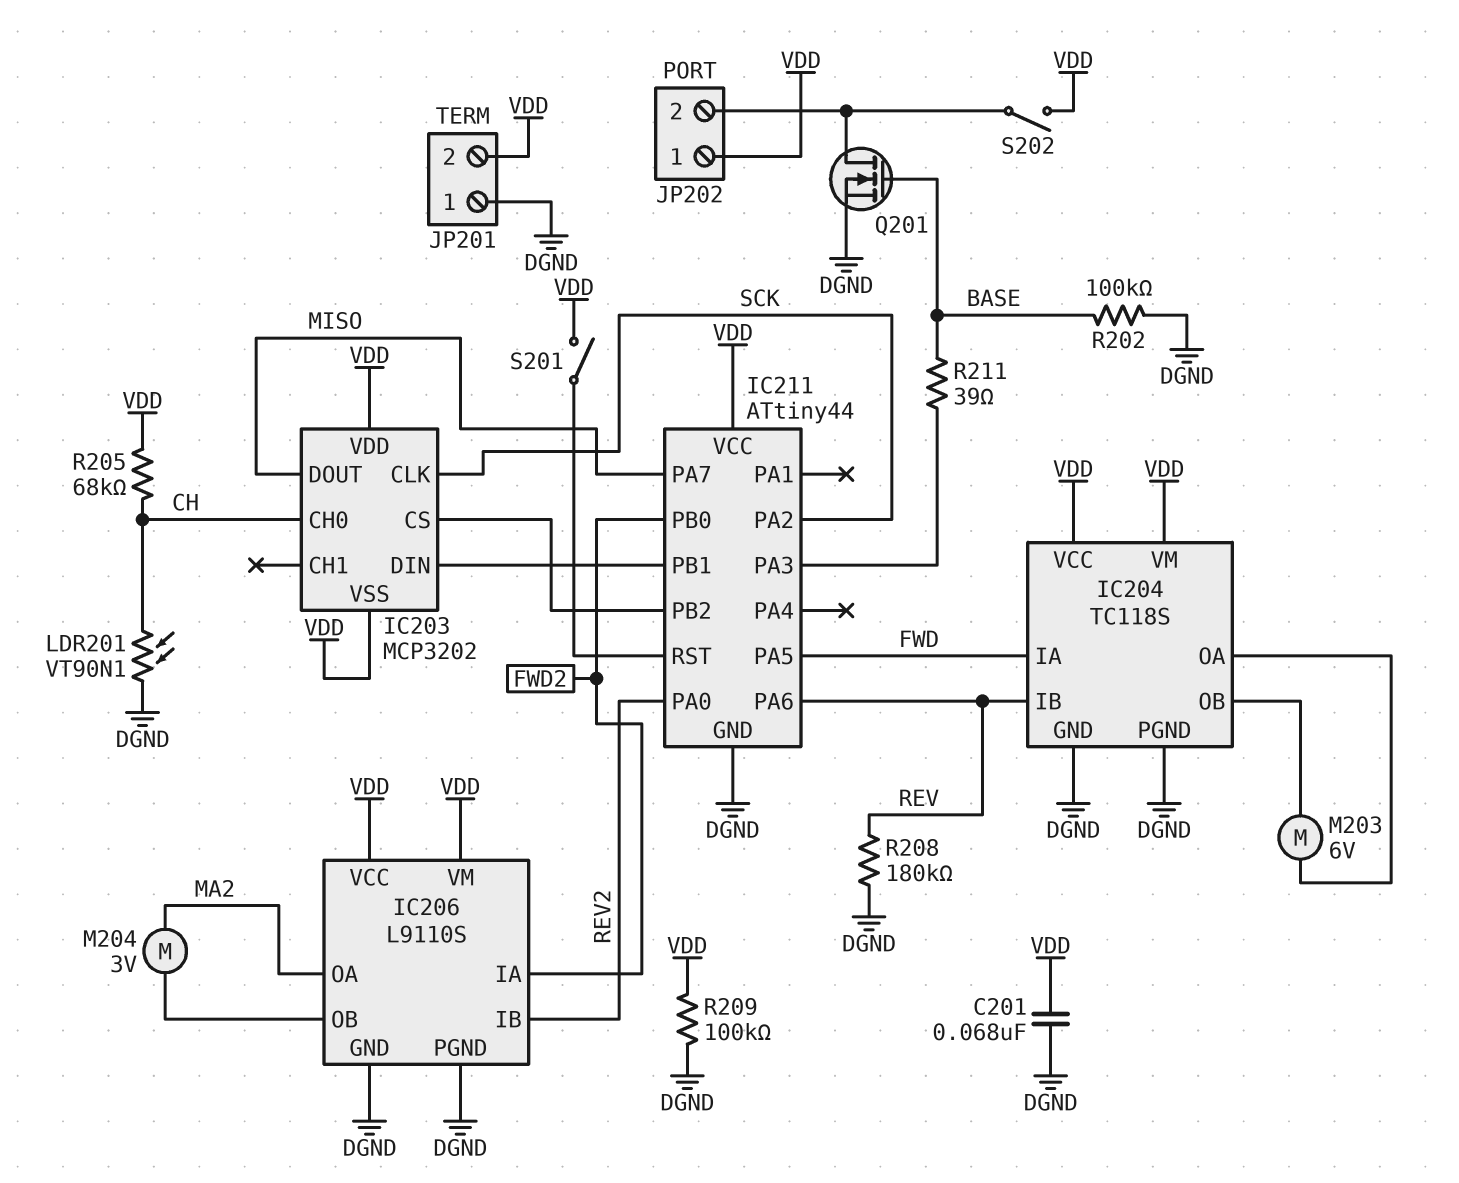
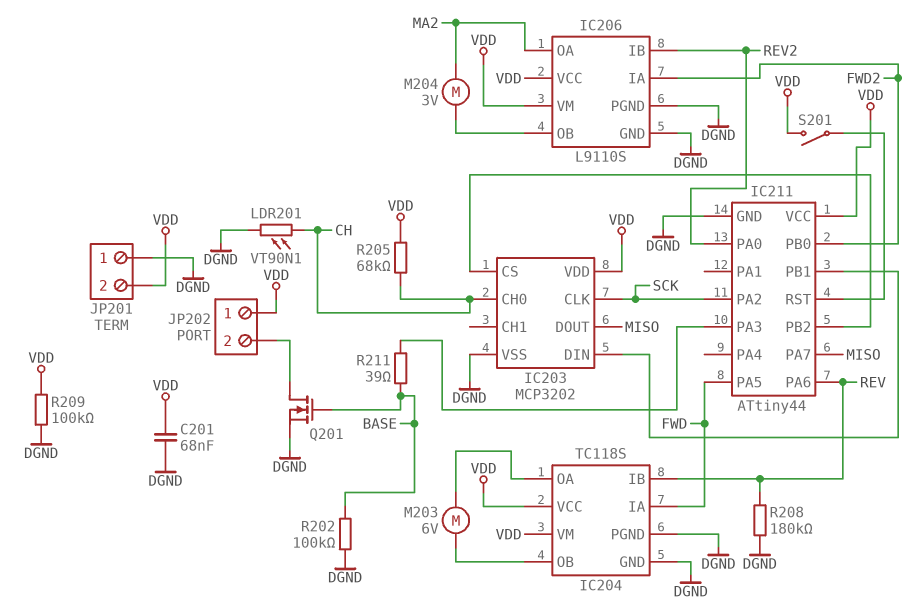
IC203 pin VSS: VDD -> DGND
S202: switch (JP202/2, VDD) -> none

